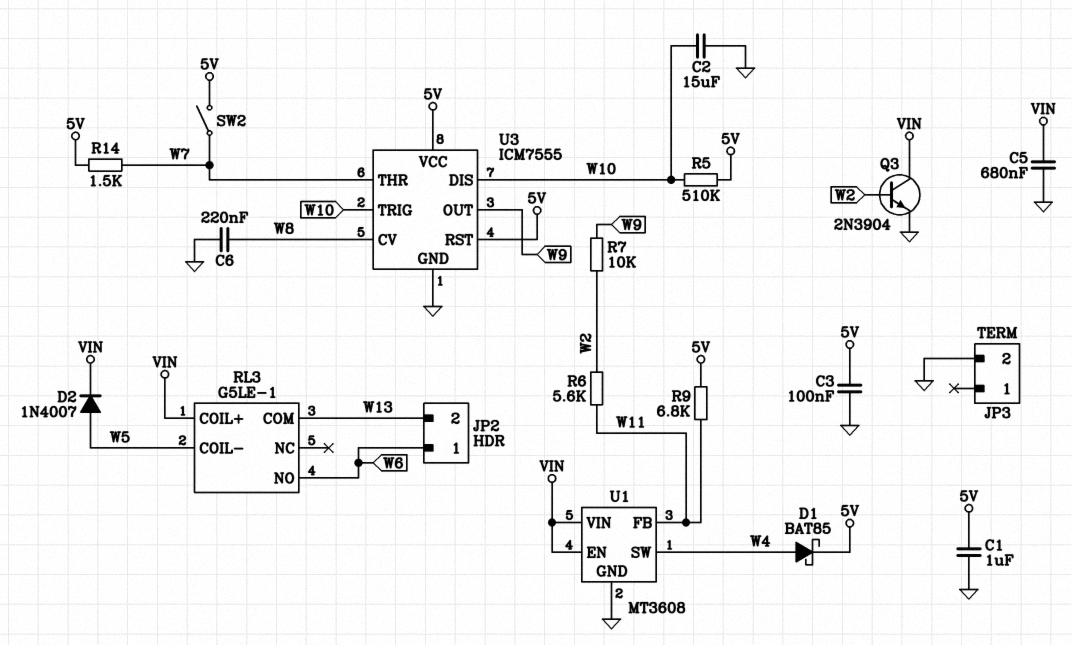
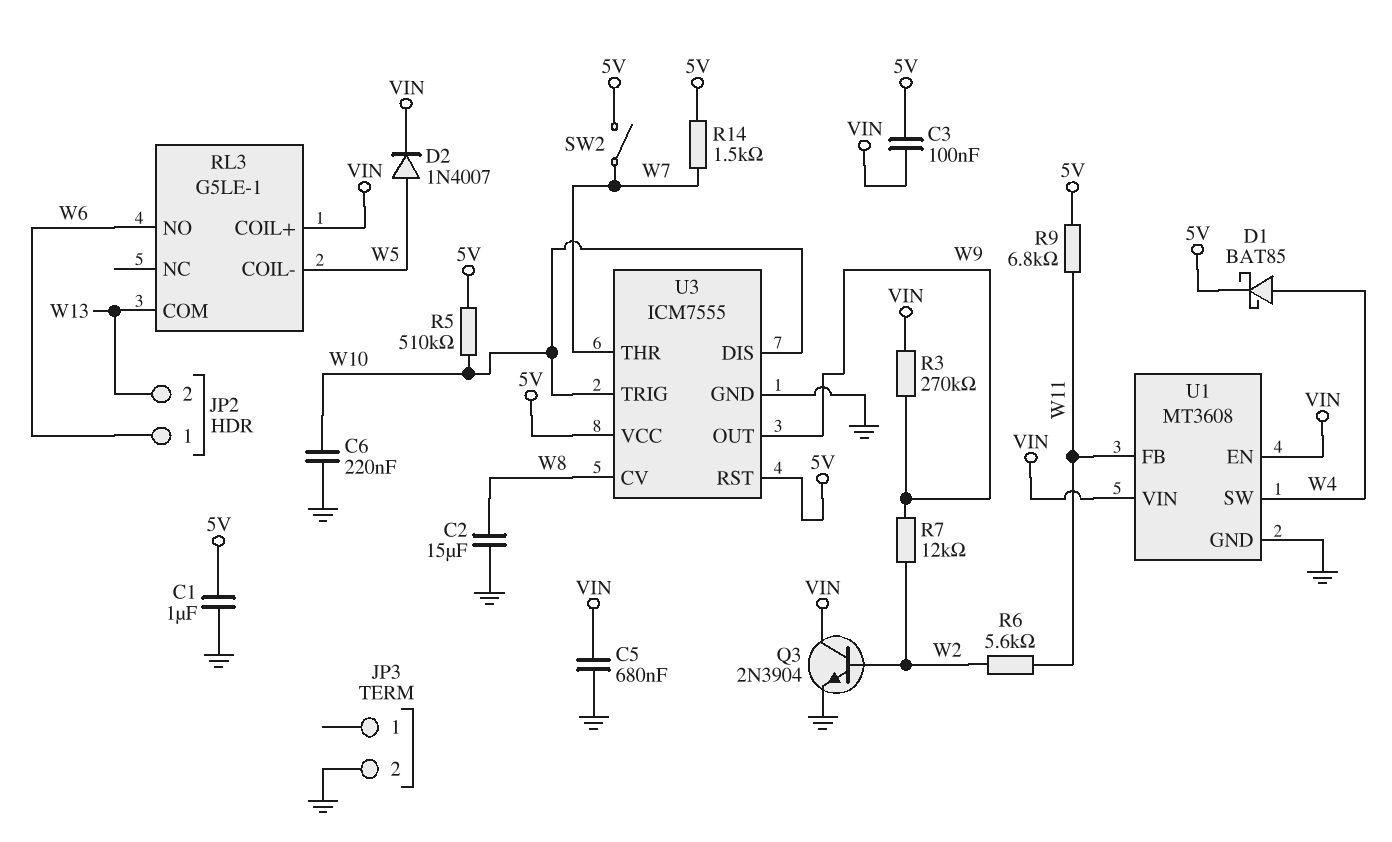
C2: 15uF (GND, W10) -> 15uF (GND, W8)
C3: 100nF (5V, GND) -> 100nF (5V, VIN)
C6: 220nF (GND, W8) -> 220nF (GND, W10)
R3: none -> 270k (VIN, W9)
R7: 10k (W2, W9) -> 12k (W2, W9)

